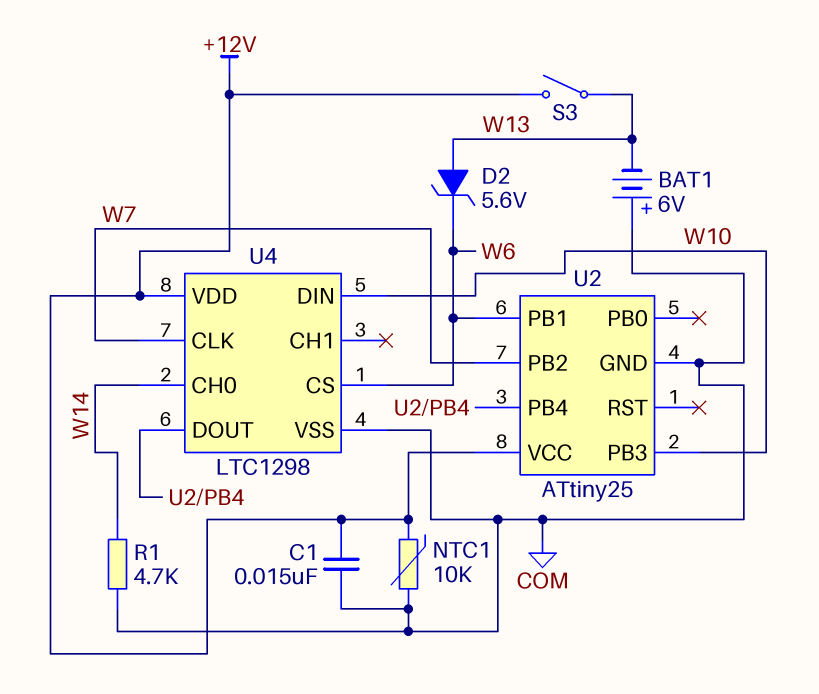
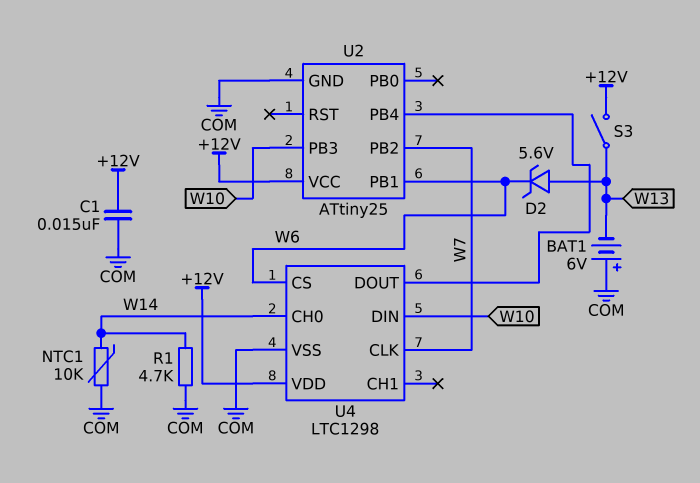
NTC1: 10k (+12V, COM) -> 10k (COM, W14)

